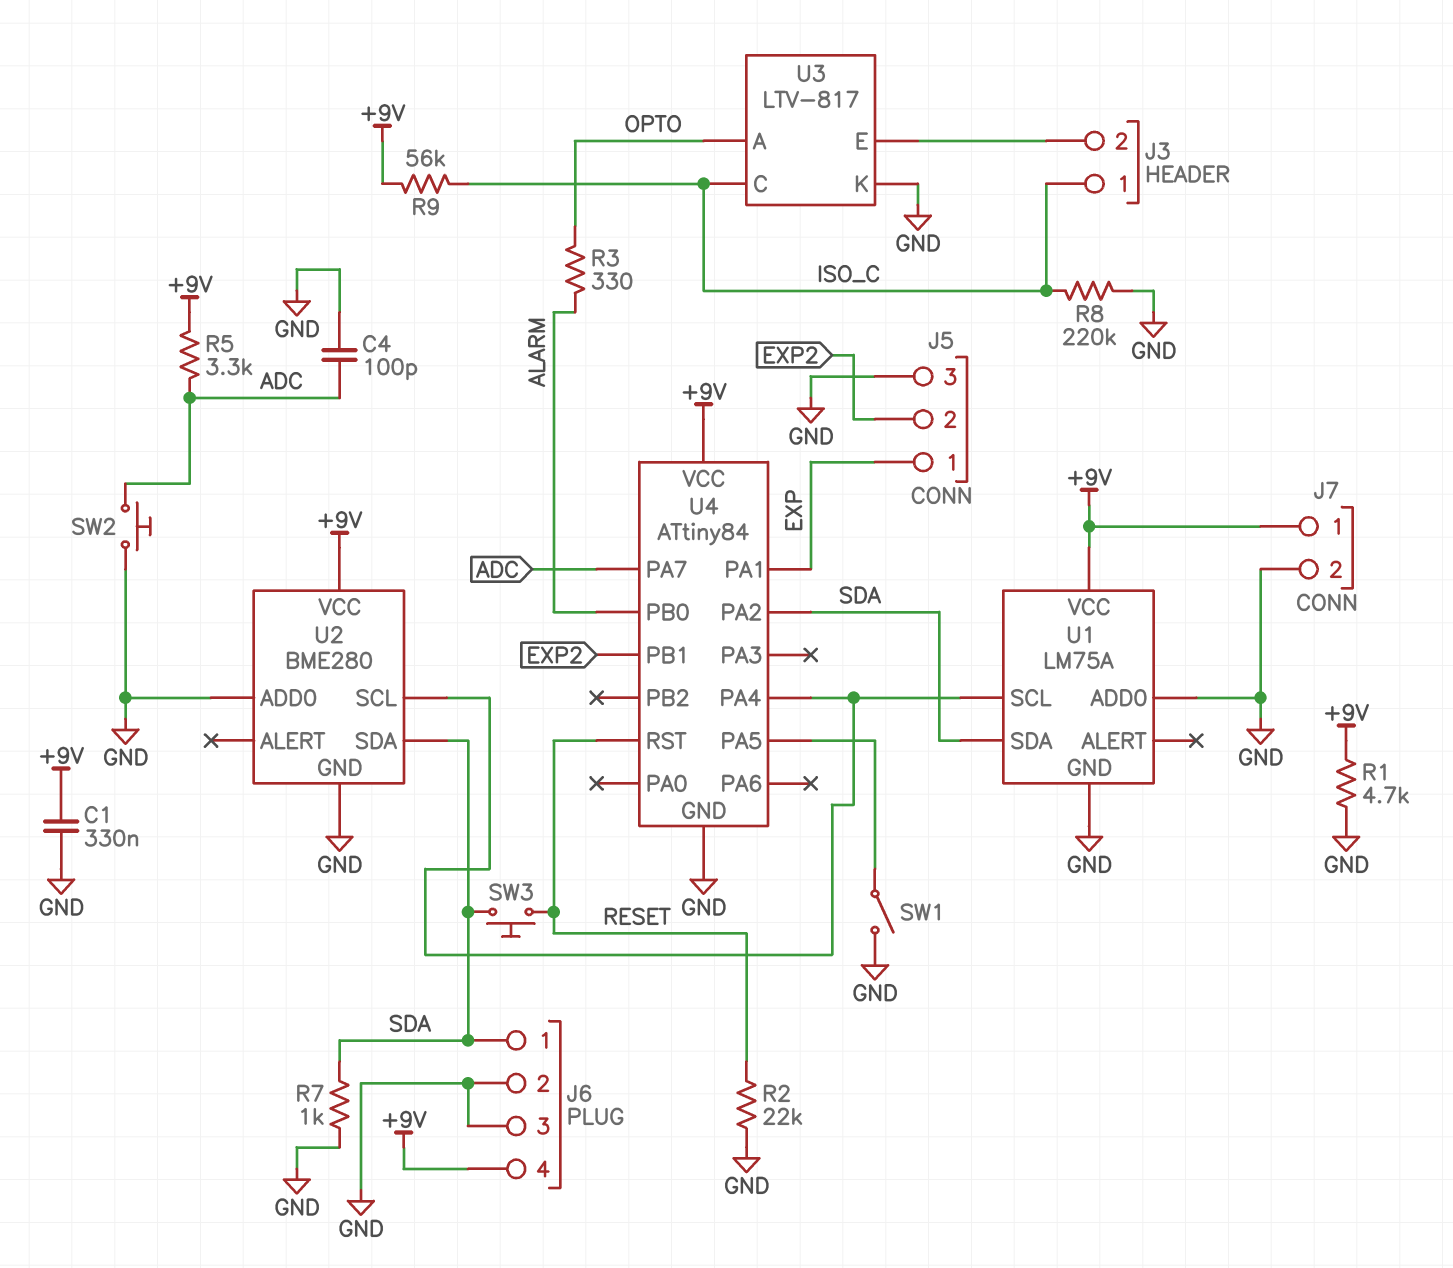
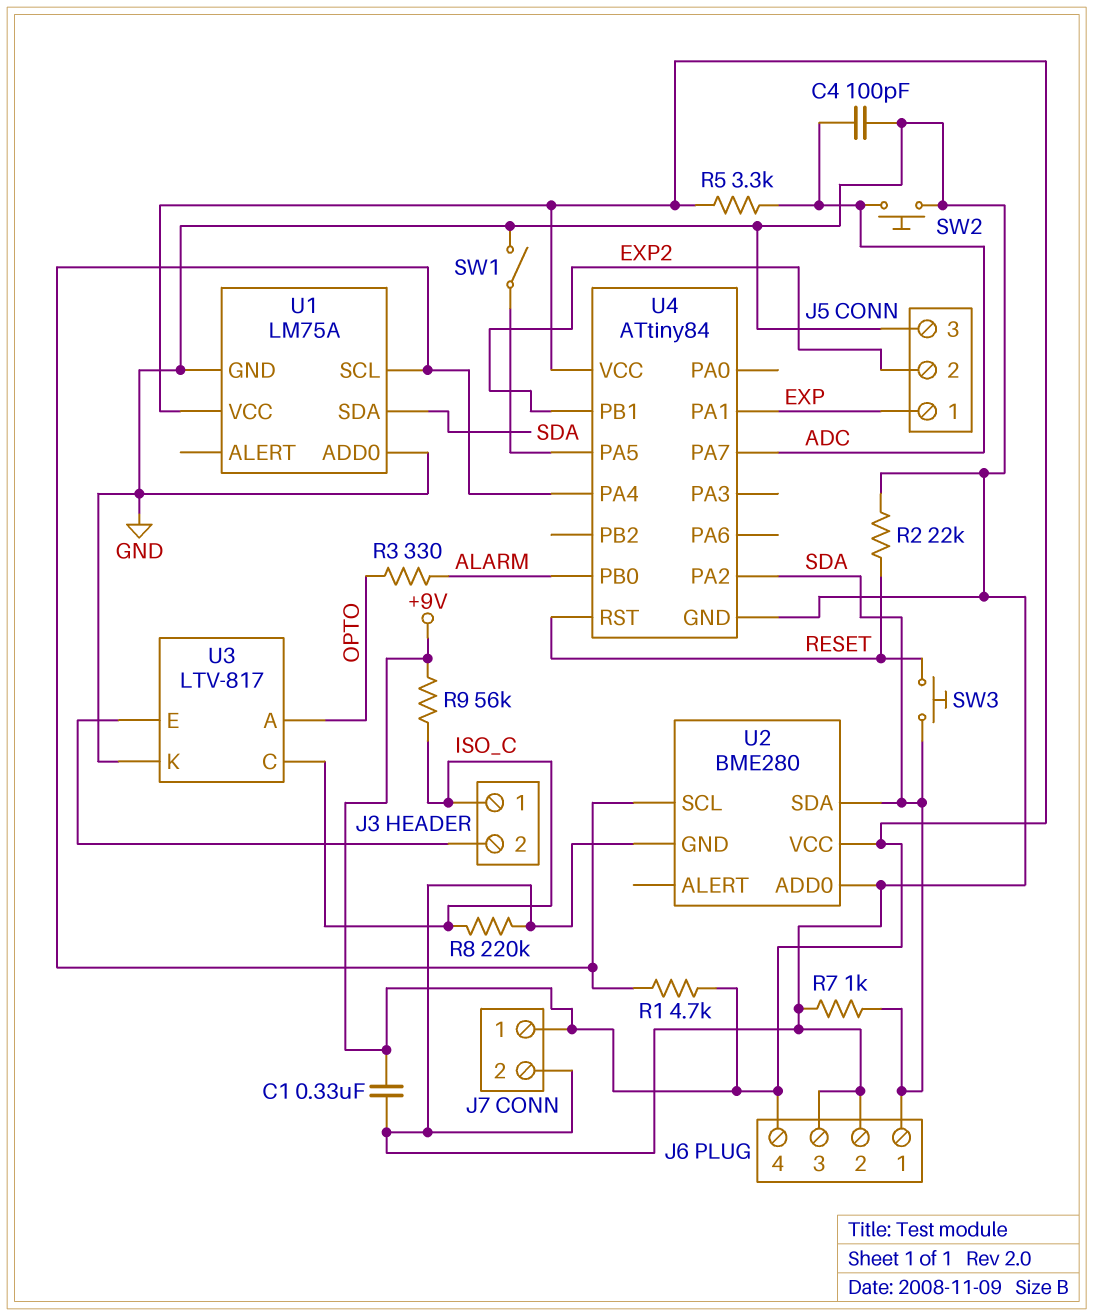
R1: 4.7k (+9V, GND) -> 4.7k (+9V, U1/SCL)

